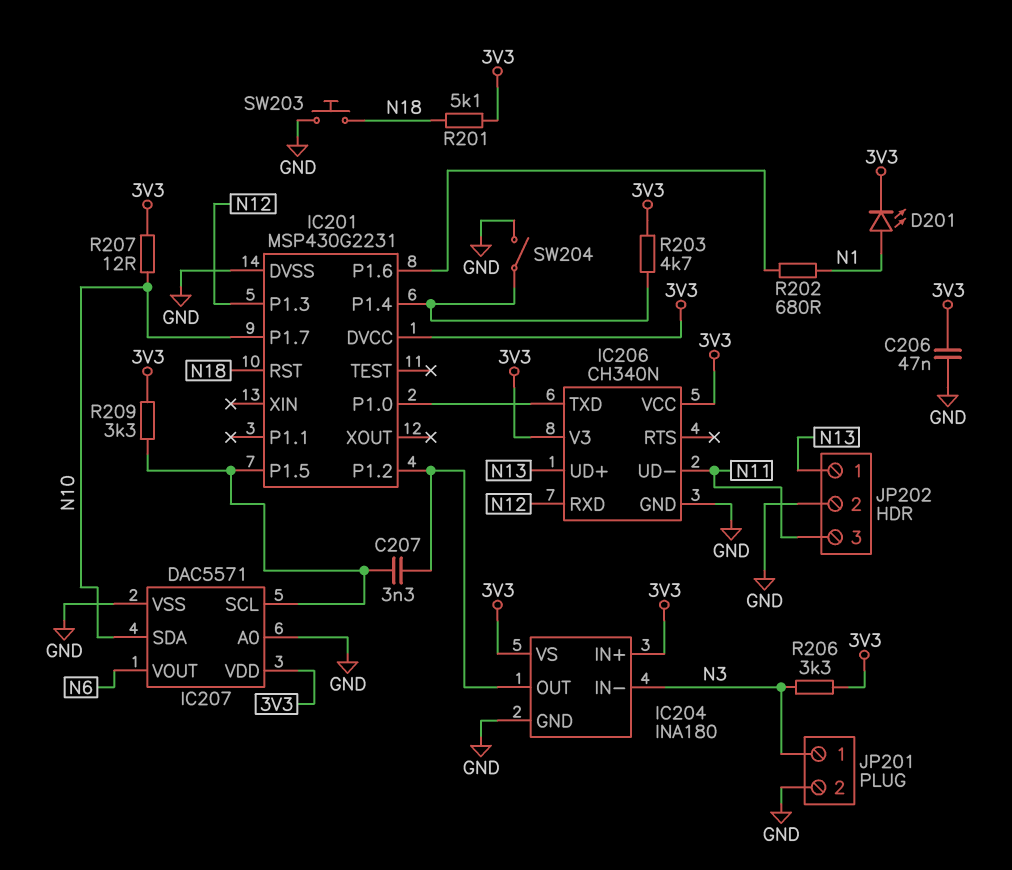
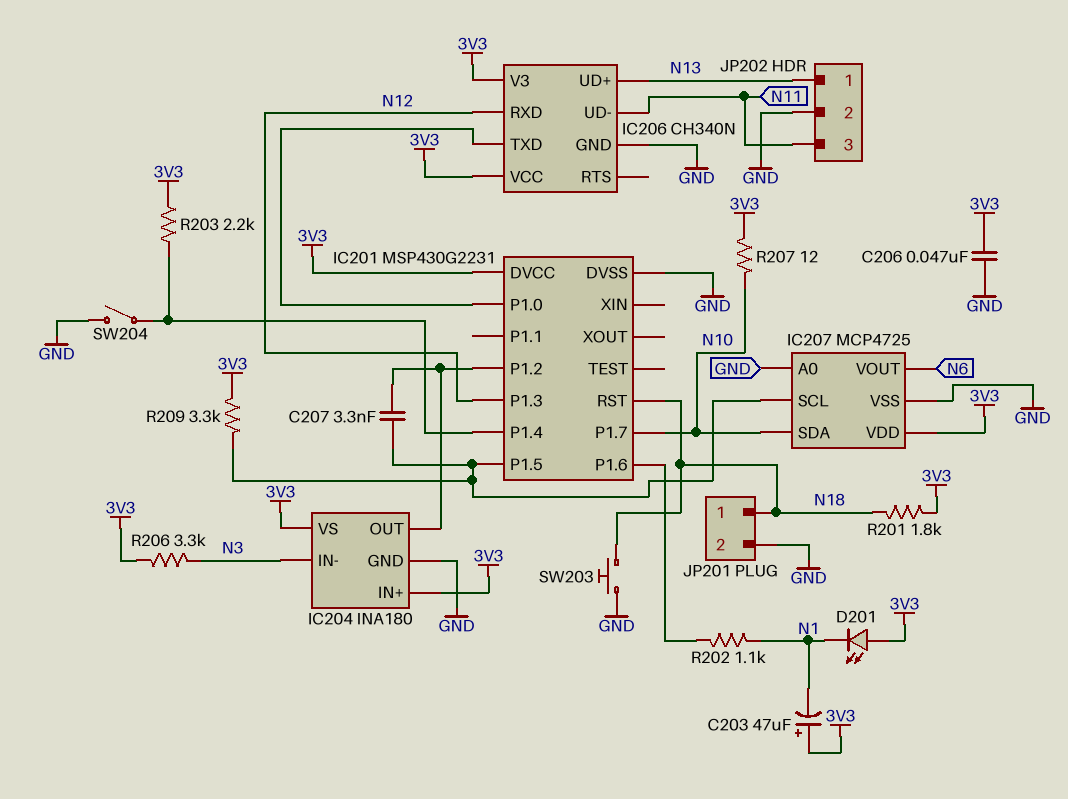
C203: none -> 47uF (plus 3V3, minus N1)
D201: LED (A N1, K 3V3) -> LED (A 3V3, K N1)
IC207: DAC5571 -> MCP4725
JP201 pin 1: N3 -> N18
R201: 5.1k (3V3, N18) -> 1.8k (3V3, N18)
R202: 680 (IC201/P1.6, N1) -> 1.1k (IC201/P1.6, N1)
R203: 4.7k (3V3, IC201/P1.4) -> 2.2k (3V3, IC201/P1.4)

